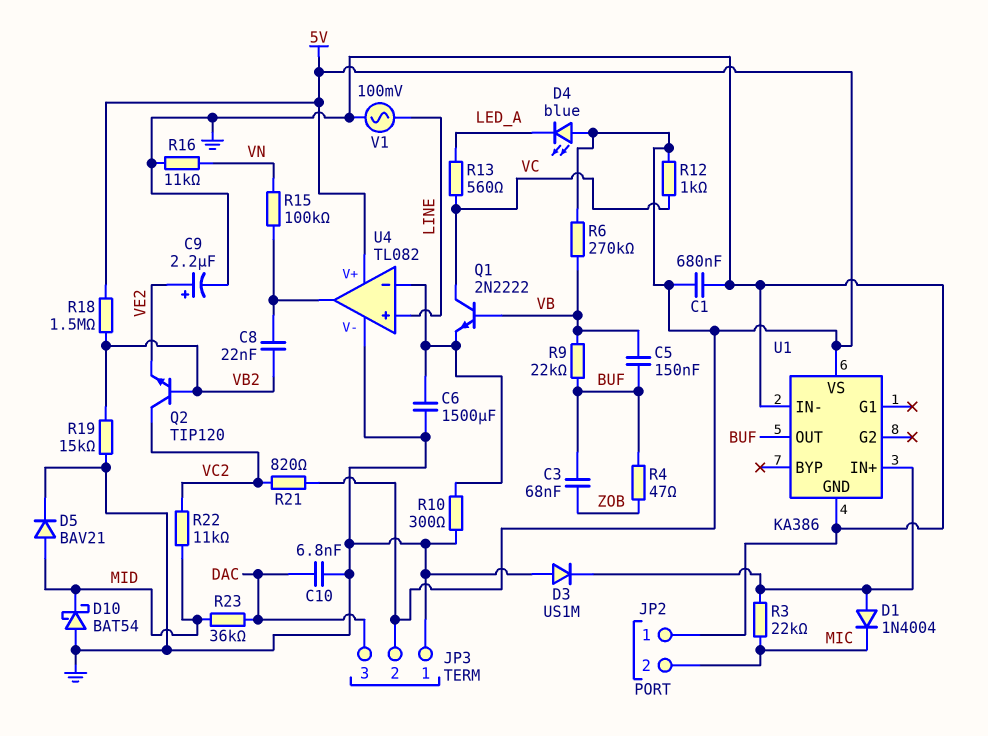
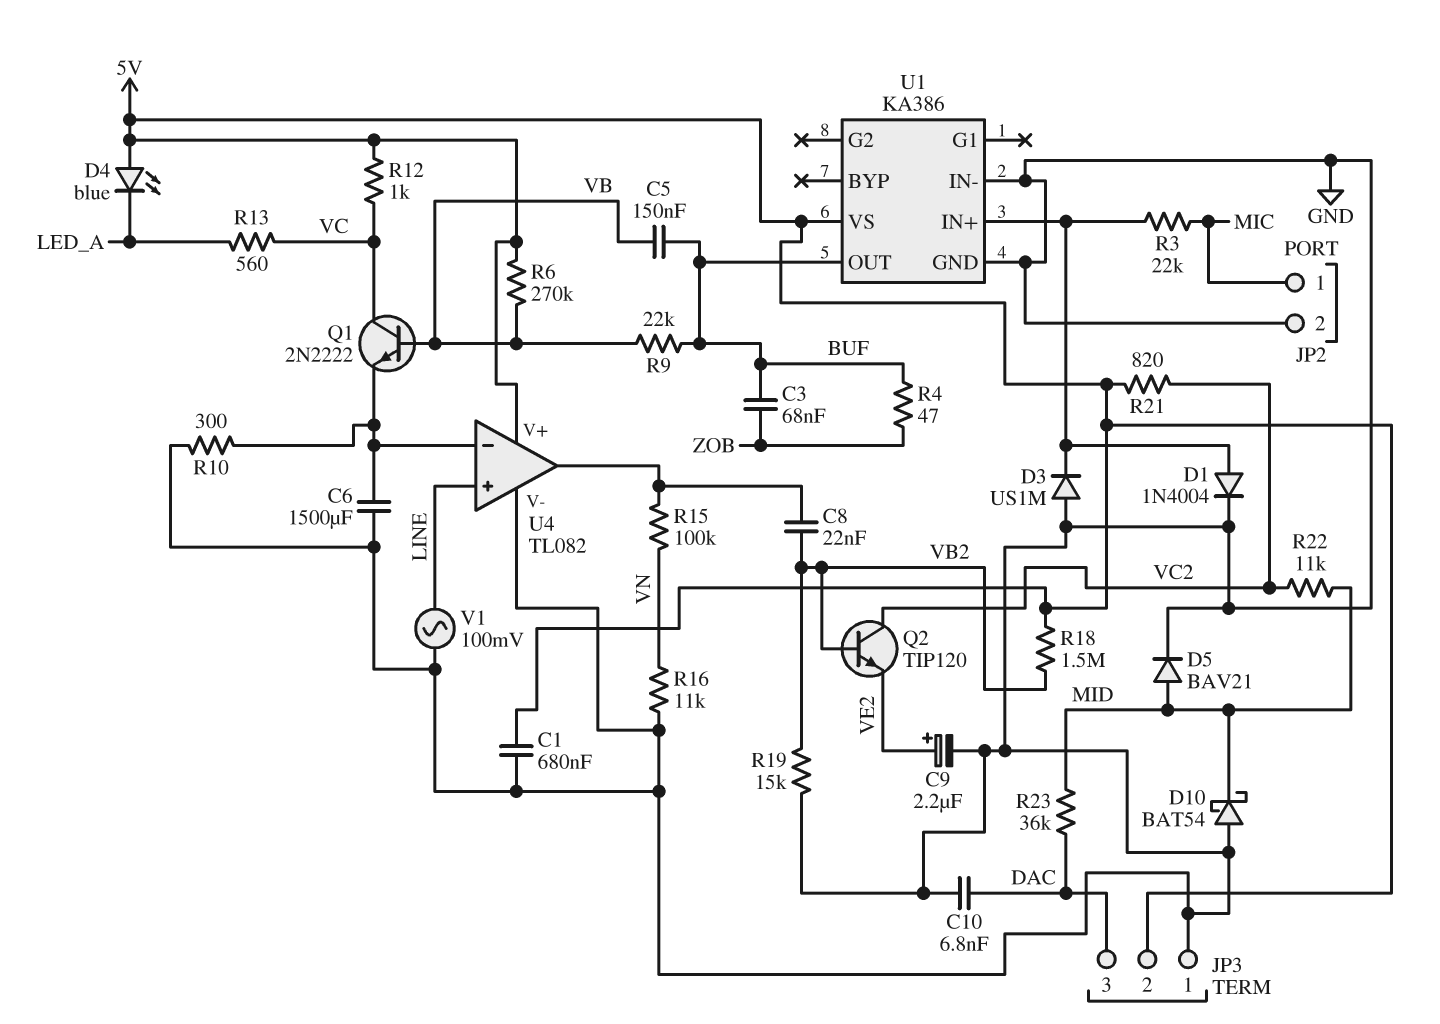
D1: diode 1N4004 (A U1/IN+, K MIC) -> diode 1N4004 (A U1/IN+, K GND)
JP2 pin 1: GND -> MIC
JP2 pin 2: MIC -> GND

